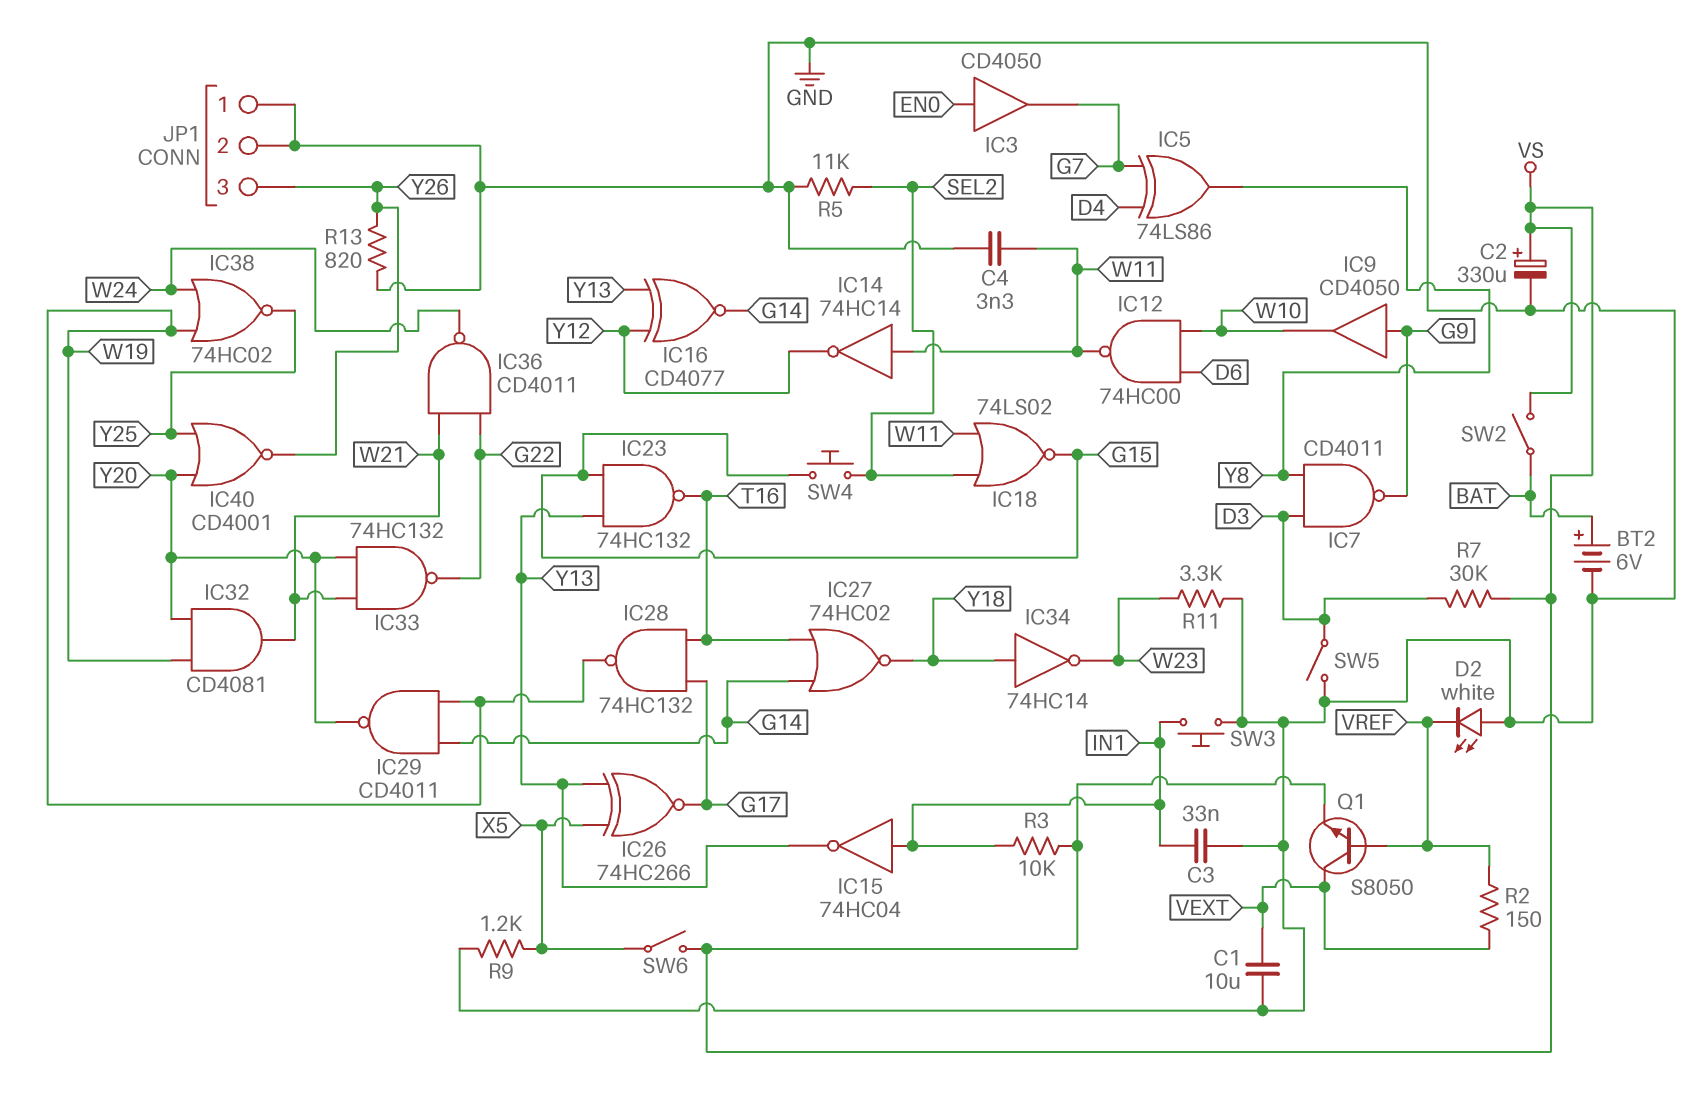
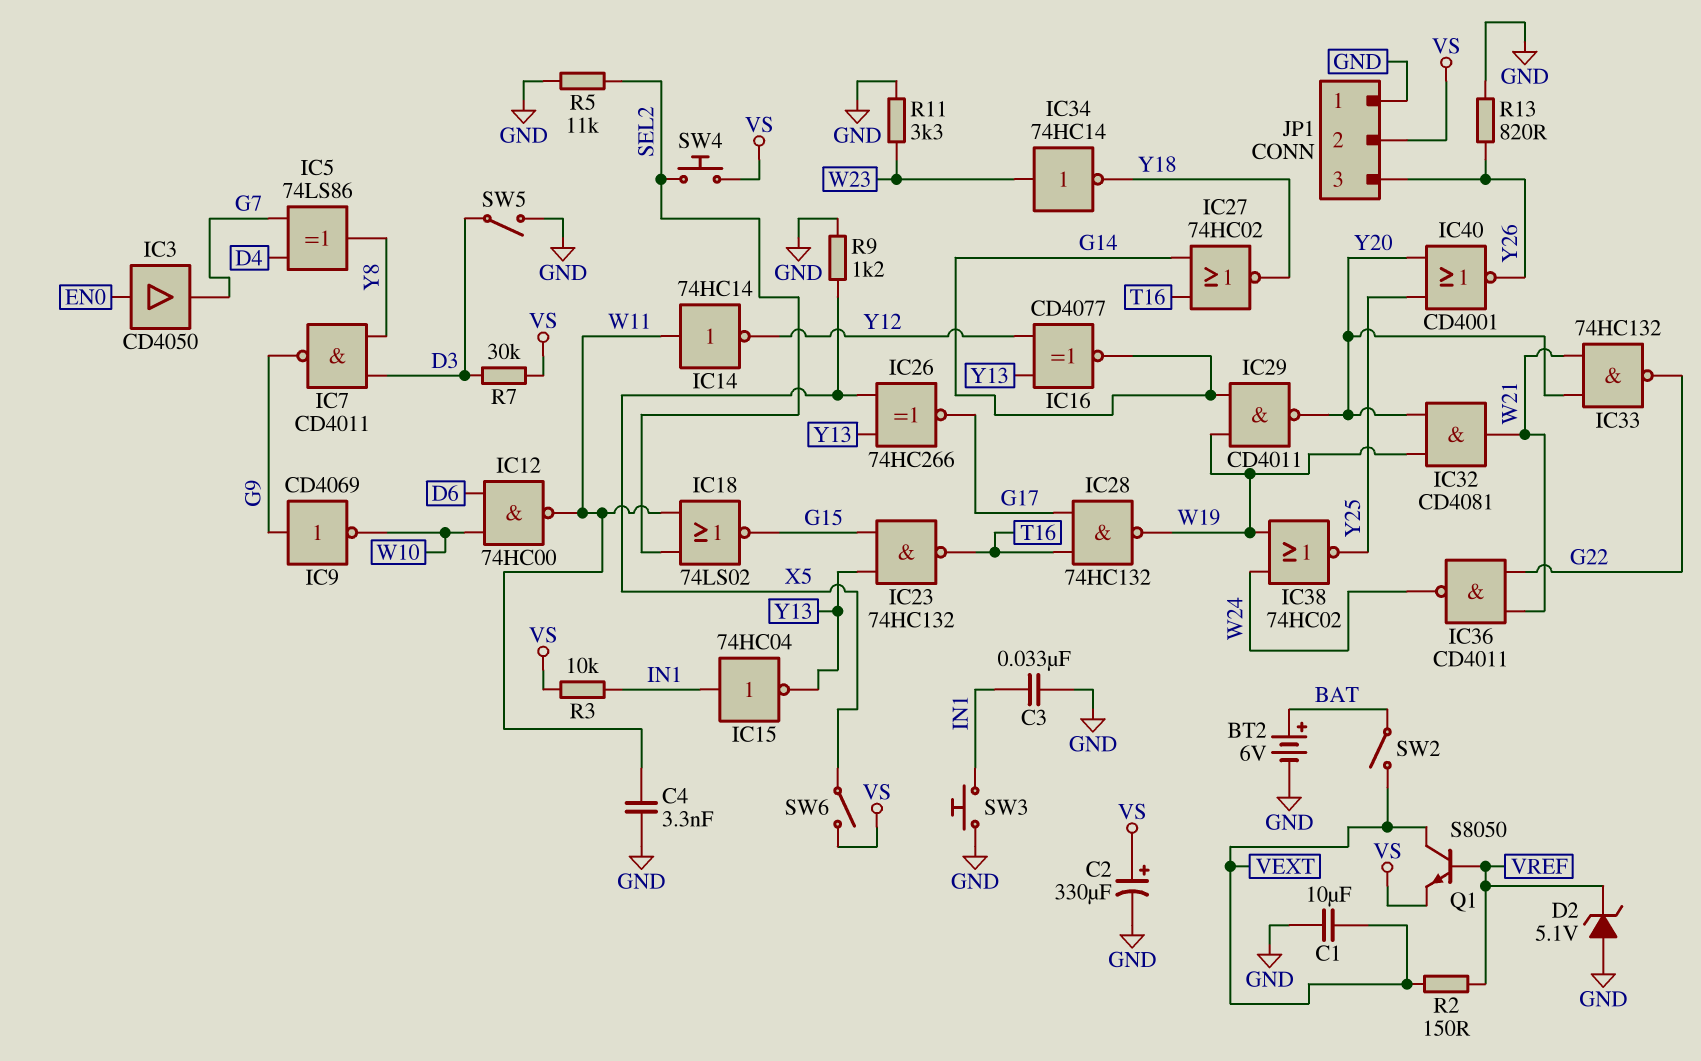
D2: LED white (A GND, K VREF) -> zener 5.1V (A GND, K VREF)
IC9: buffer CD4050 (in G9, out W10) -> NOT CD4069 (in G9, out W10)
IC34: NOT 74HC14 (in Y18, out W23) -> NOT 74HC14 (in W23, out Y18)
JP1 pin 2: GND -> VS
SW2: switch (BAT, VS) -> switch (BAT, VEXT)
SW4: button (G15, SEL2) -> button (SEL2, VS)

